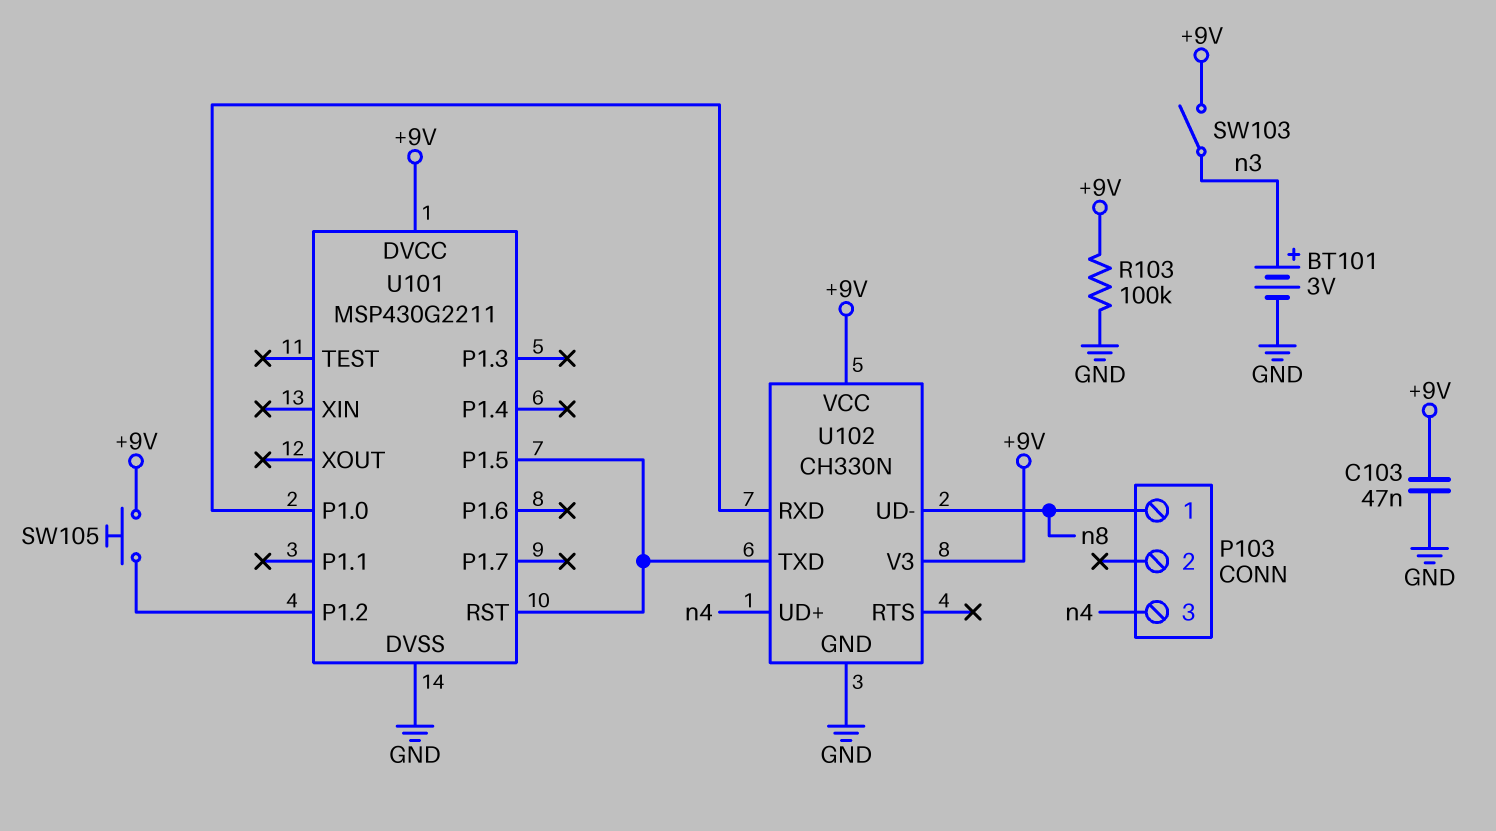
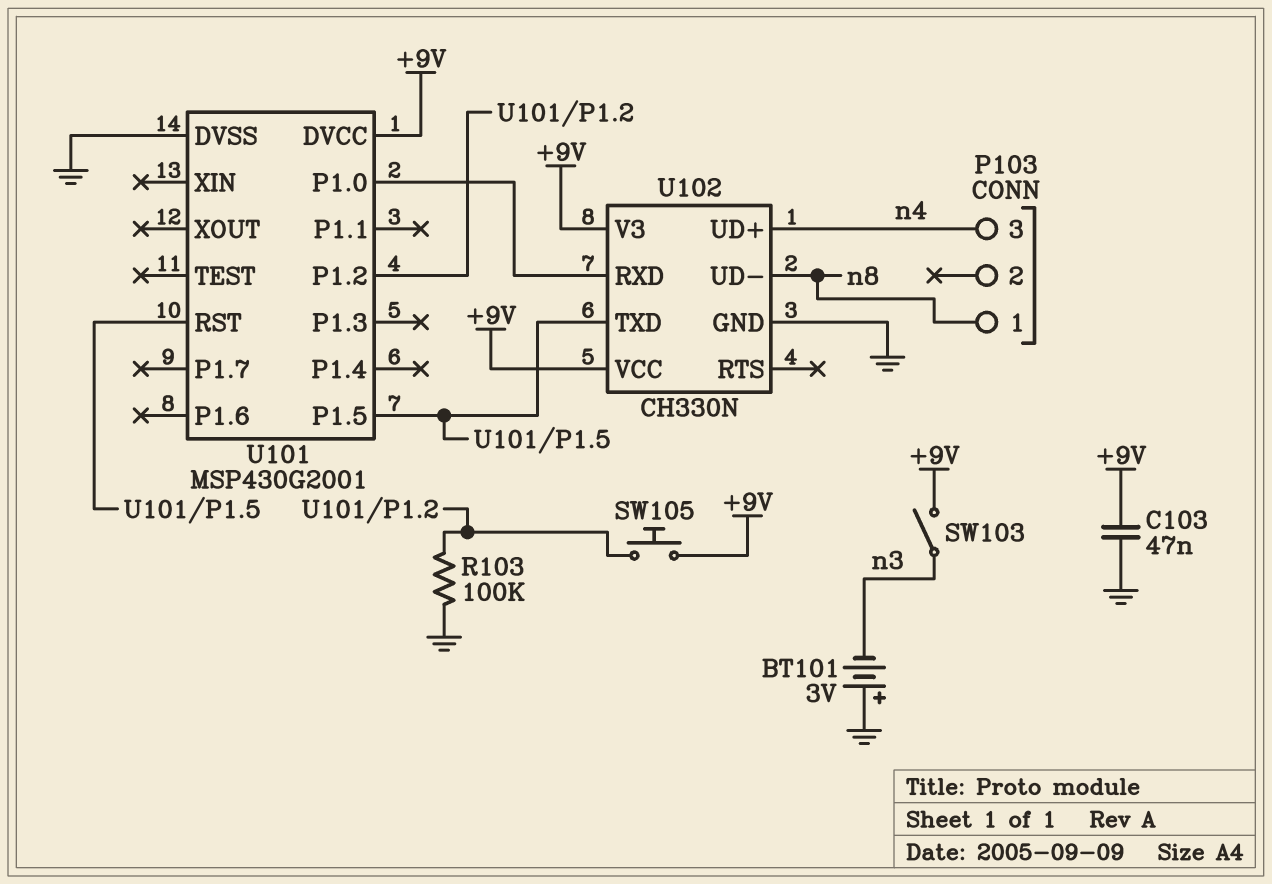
BT101: 3V (plus n3, minus GND) -> 3V (plus GND, minus n3)
R103: 100k (+9V, GND) -> 100k (GND, U101/P1.2)
U101: MSP430G2211 -> MSP430G2001

